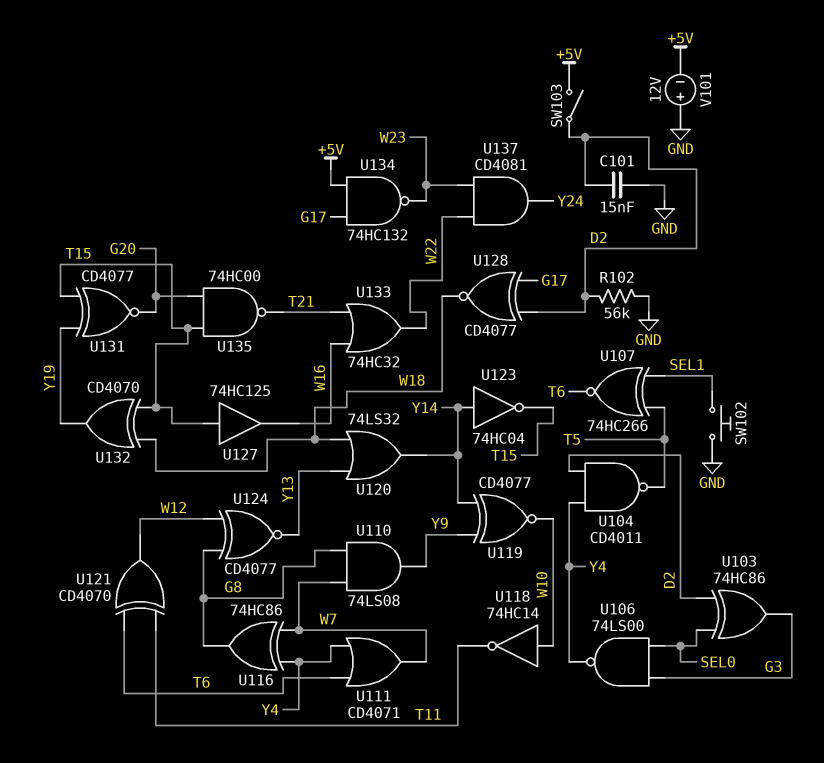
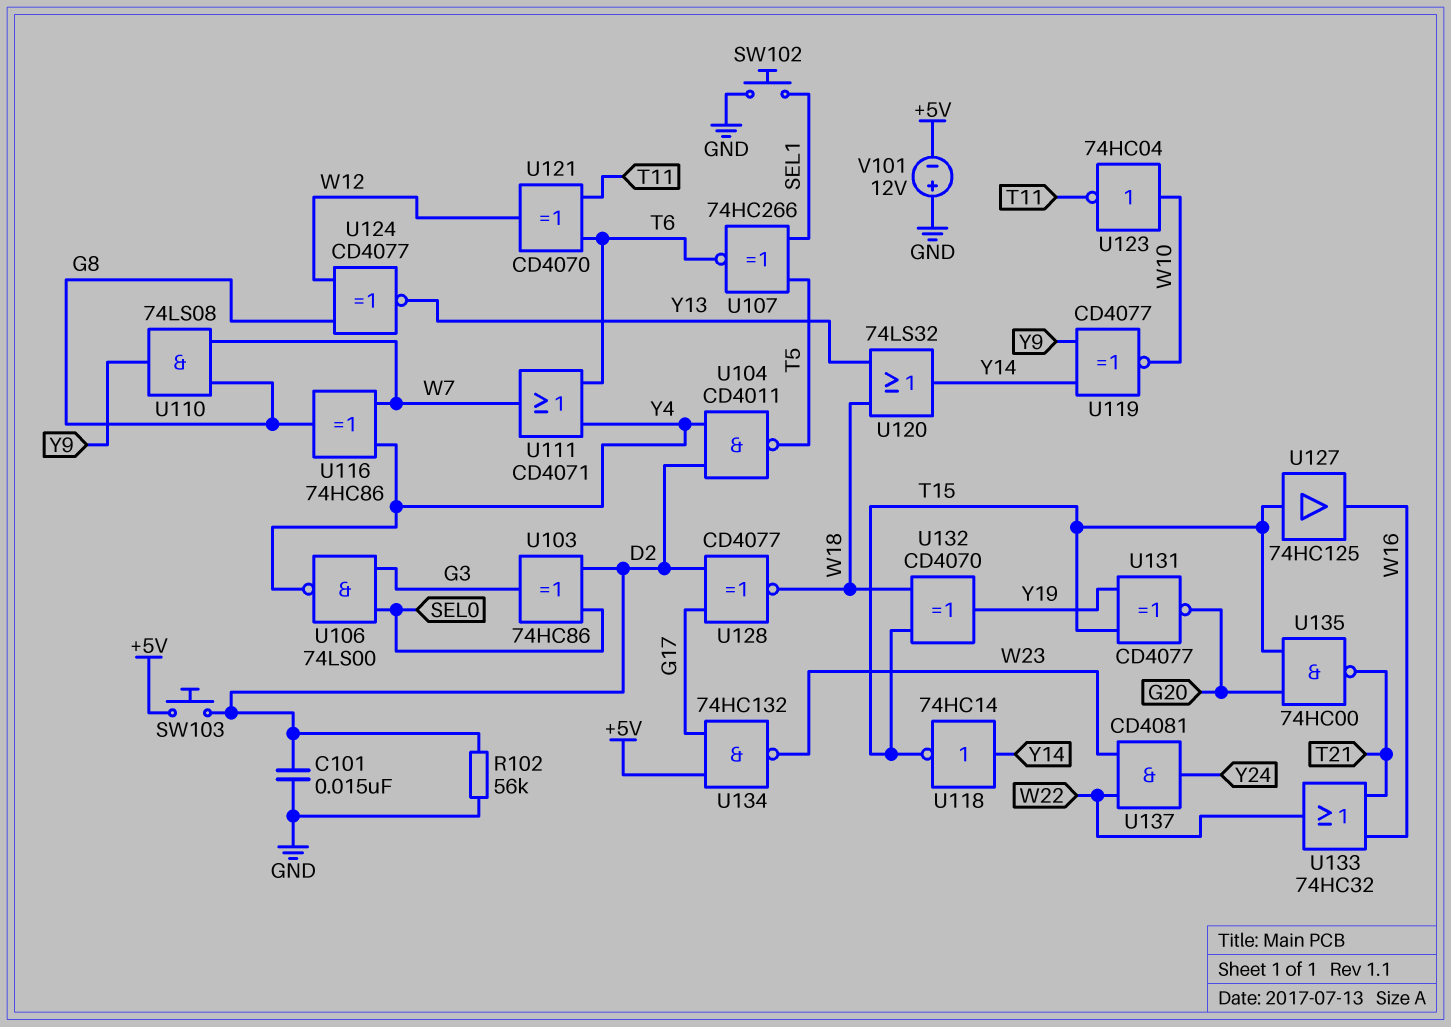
SW103: switch (+5V, D2) -> button (+5V, D2)
U118: NOT 74HC14 (in W10, out T11) -> NOT 74HC14 (in Y14, out T15)
U123: NOT 74HC04 (in Y14, out T15) -> NOT 74HC04 (in W10, out T11)

